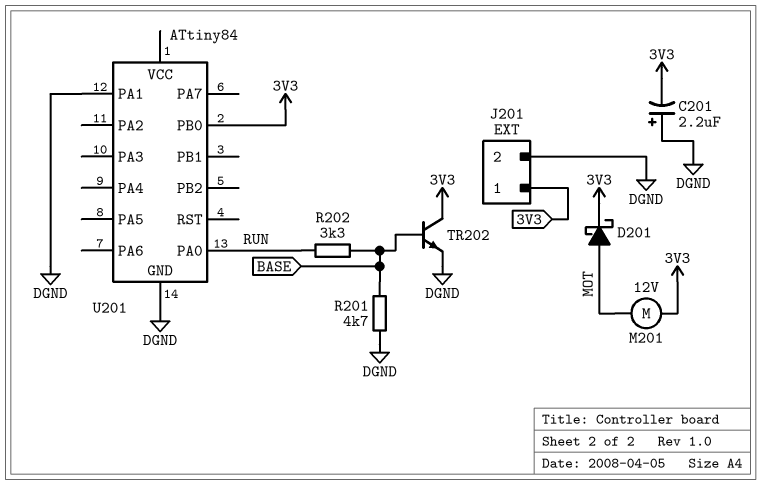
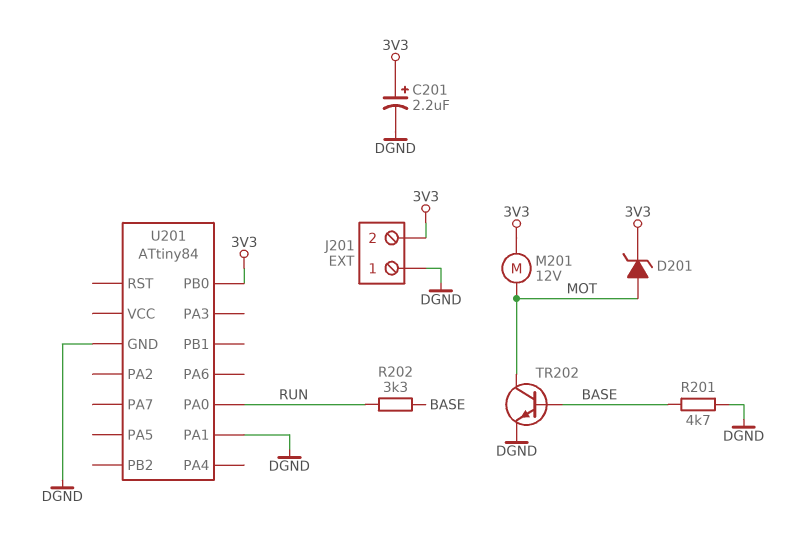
C201: 2.2uF (plus DGND, minus 3V3) -> 2.2uF (plus 3V3, minus DGND)
D201: schottky (A MOT, K 3V3) -> zener (A MOT, K 3V3)
J201 pin 1: 3V3 -> DGND
J201 pin 2: DGND -> 3V3
TR202: NPN (B BASE, C 3V3, E DGND) -> NPN (B BASE, C MOT, E DGND)

